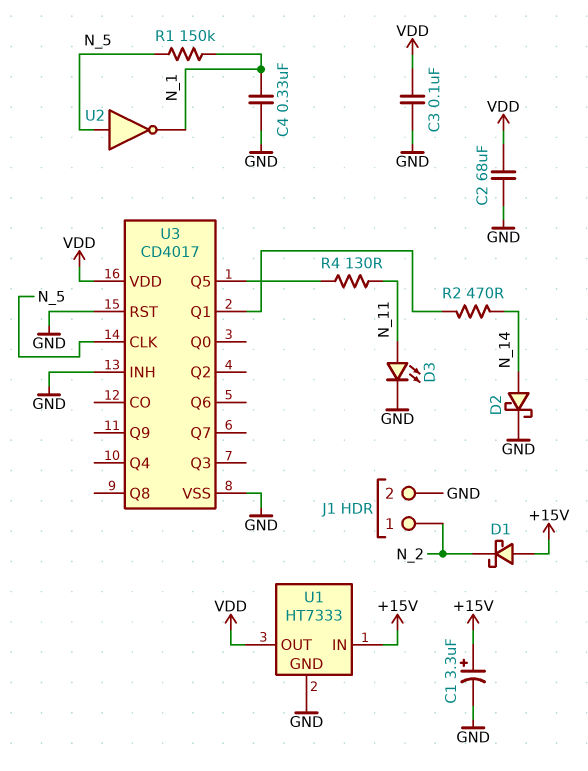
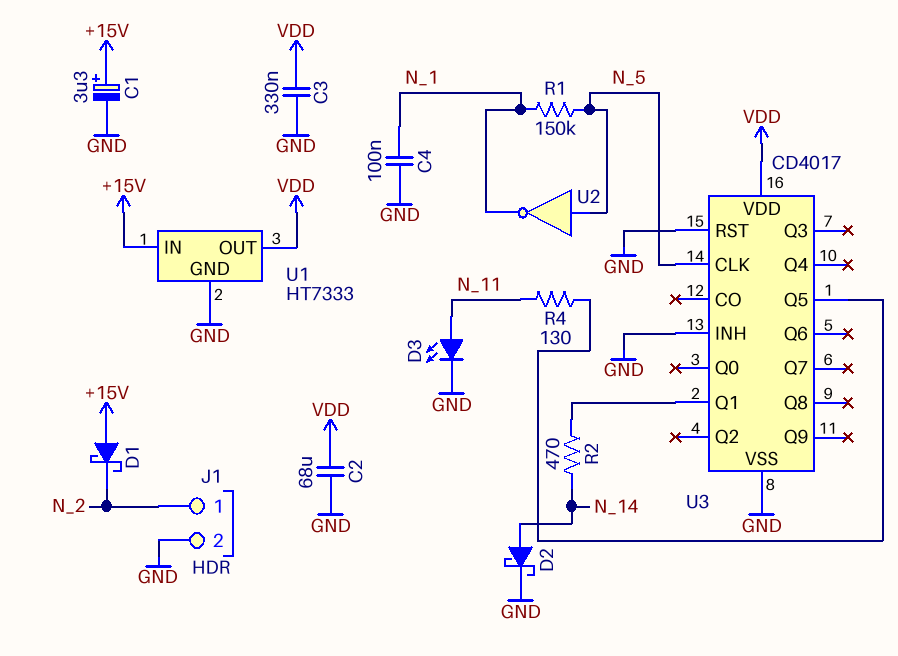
C3: 100nF (GND, VDD) -> 330nF (GND, VDD)
C4: 330nF (GND, N_1) -> 100nF (GND, N_1)

